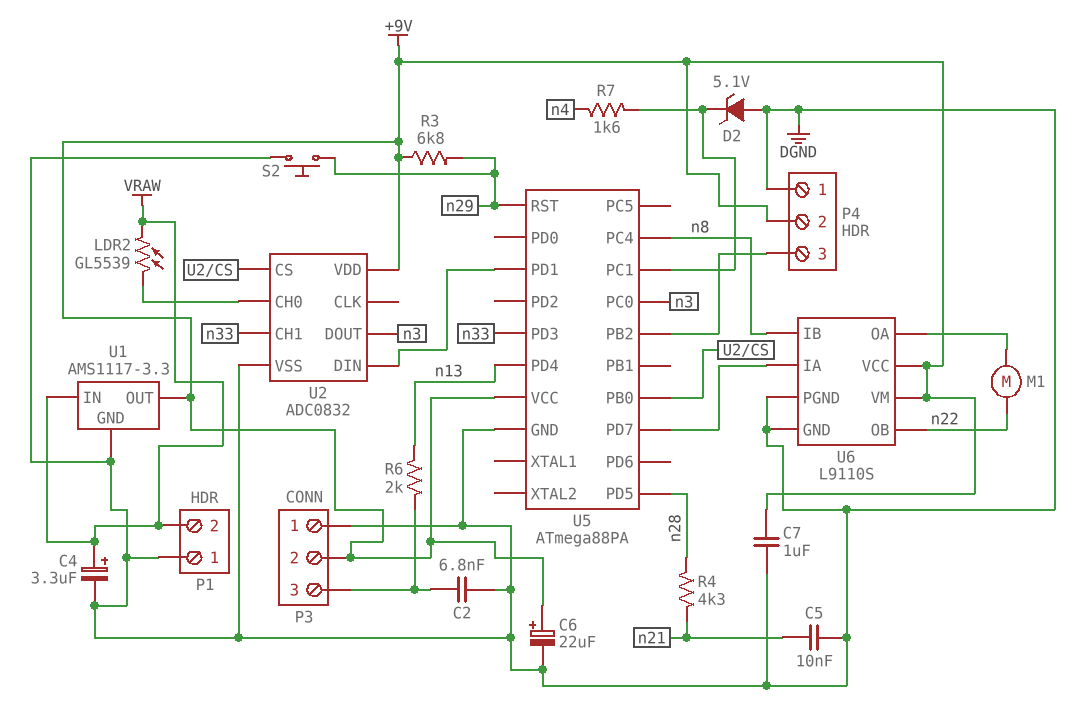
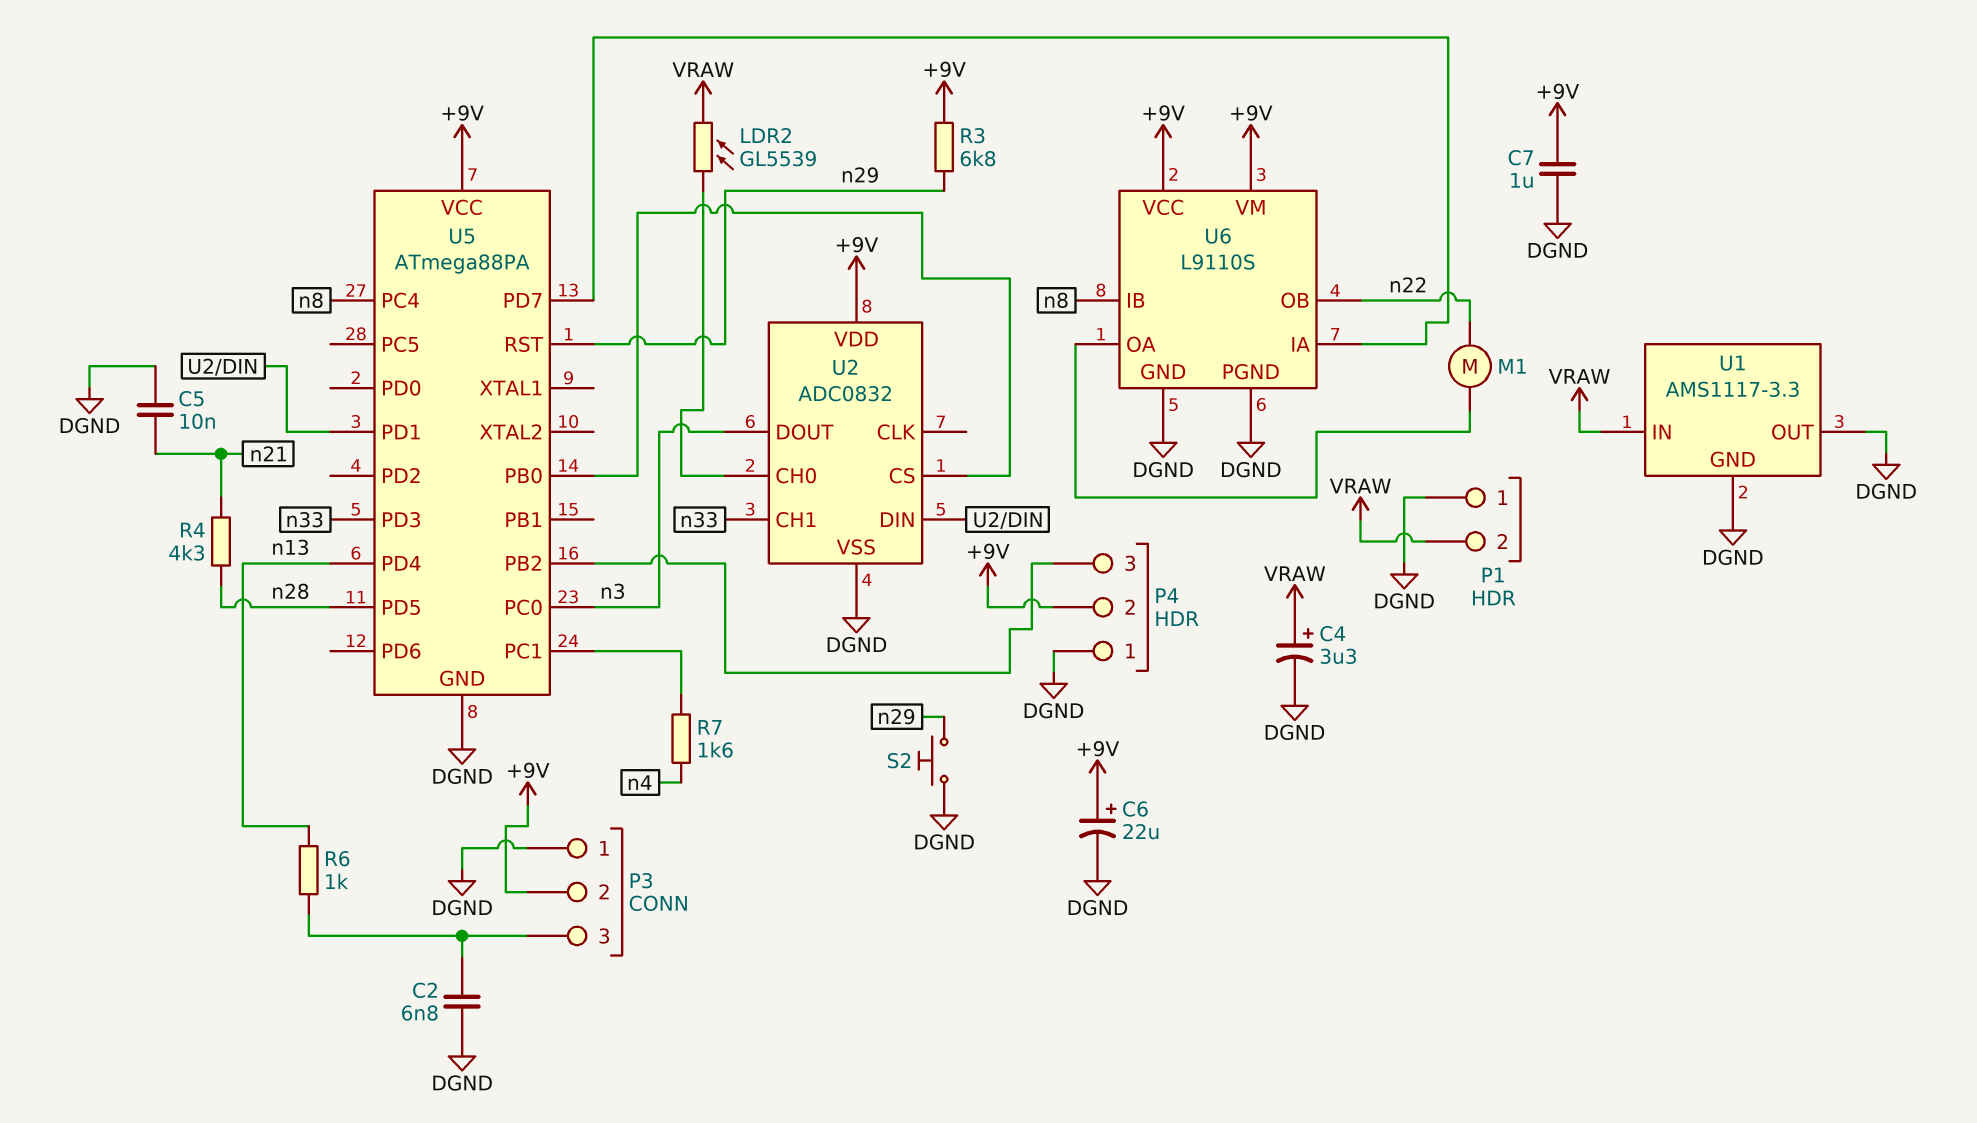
D2: zener 5.1V (A DGND, K U5/PC1) -> none
R6: 2k (P3/3, n13) -> 1k (P3/3, n13)
U1 pin OUT: +9V -> DGND

